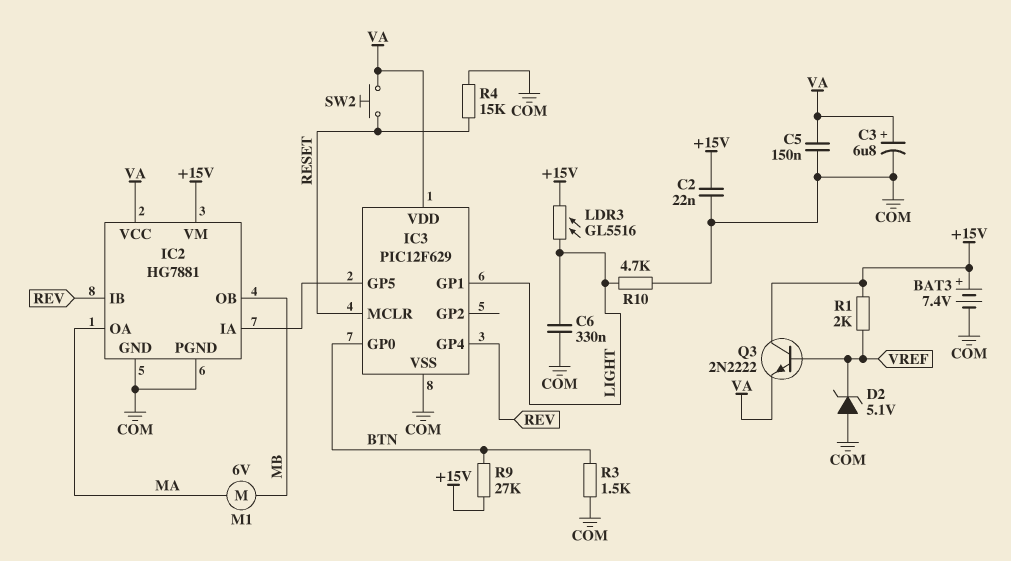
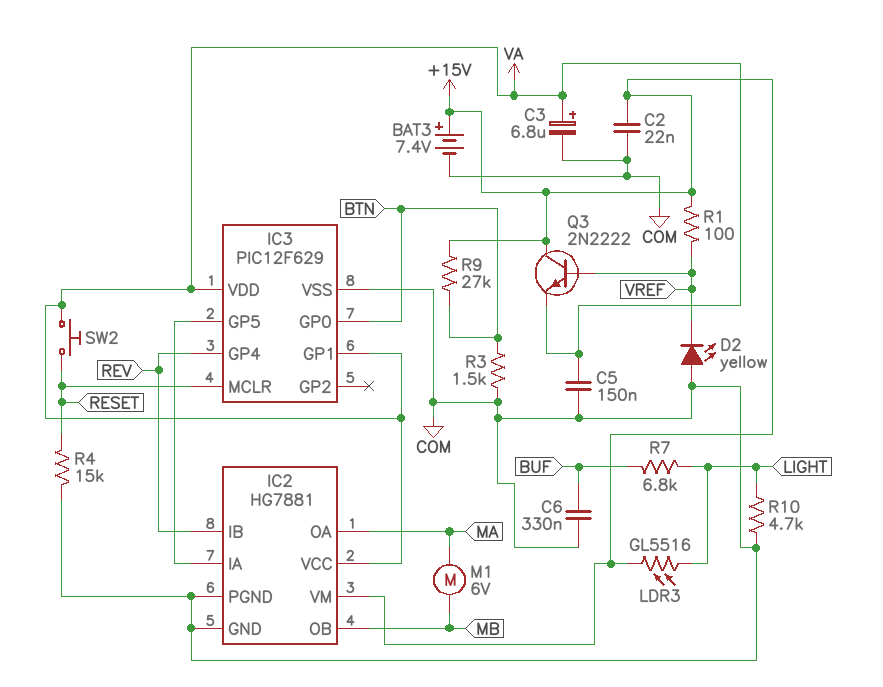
C6: 330nF (COM, LIGHT) -> 330nF (BUF, COM)
D2: zener 5.1V (A COM, K VREF) -> LED yellow (A COM, K VREF)
IC3 pin GP1: LIGHT -> VA
R1: 2k (+15V, VREF) -> 100 (+15V, VREF)
R7: none -> 6.8k (BUF, LIGHT)

